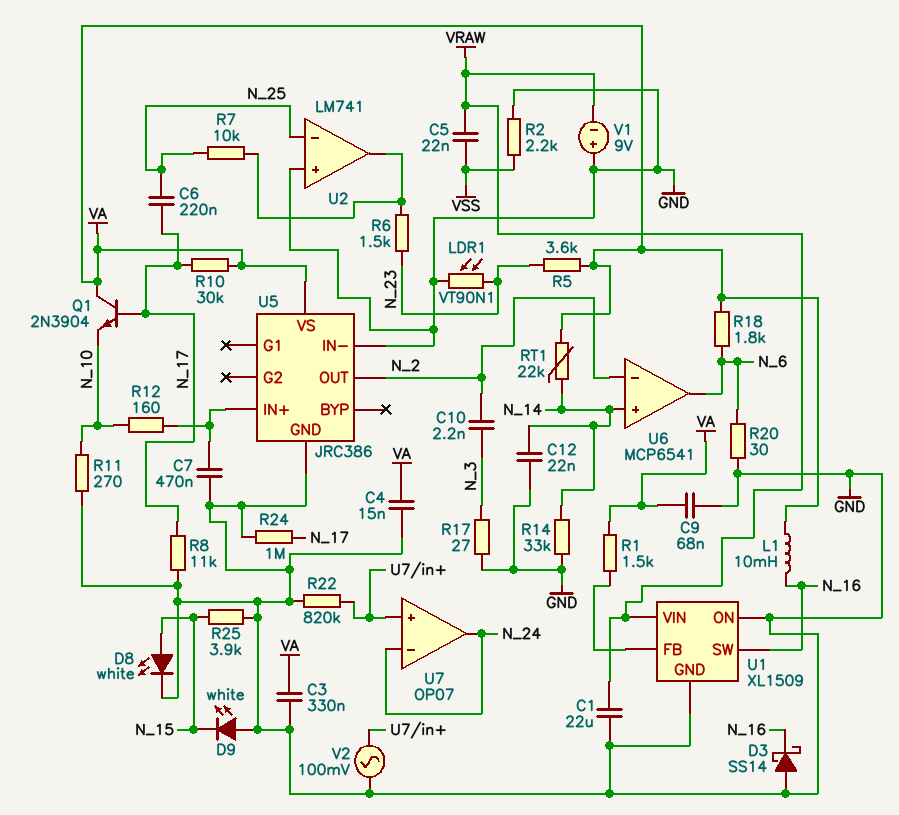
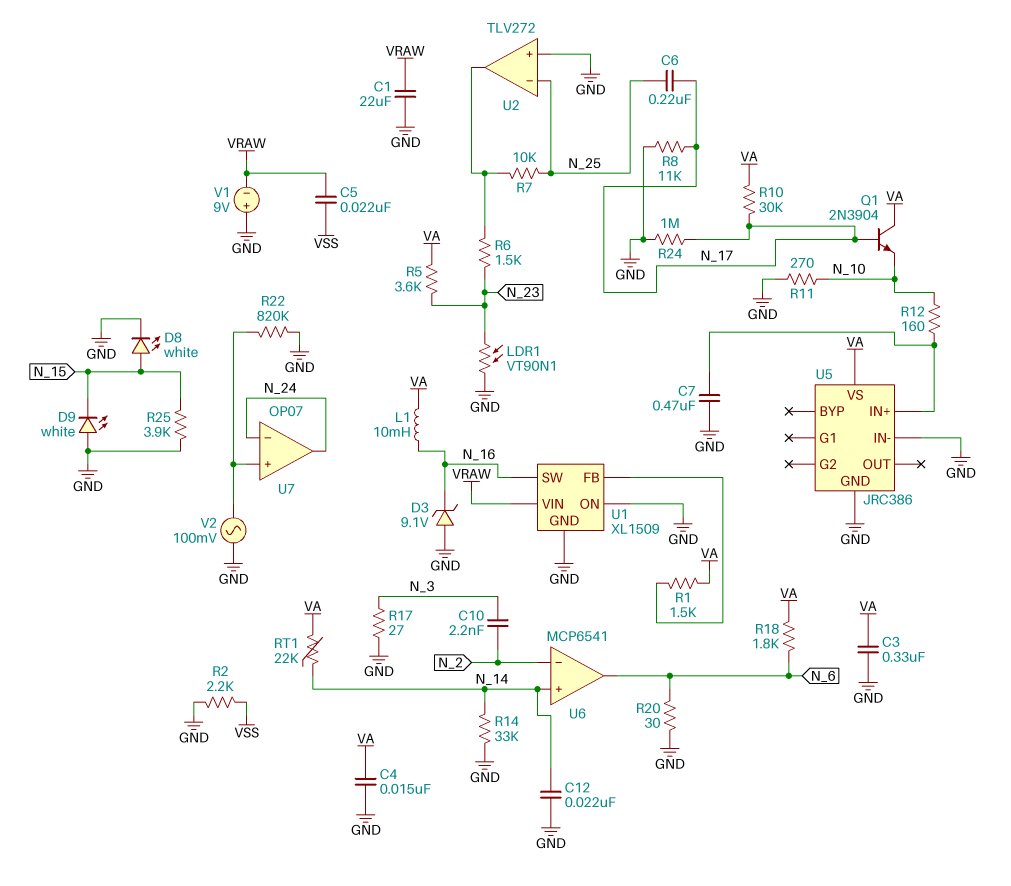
C9: 68nF (GND, VA) -> none
D3: schottky SS14 (A GND, K N_16) -> zener 9.1V (A GND, K N_16)
U2: LM741 -> TLV272
U5 pin OUT: N_2 -> none

